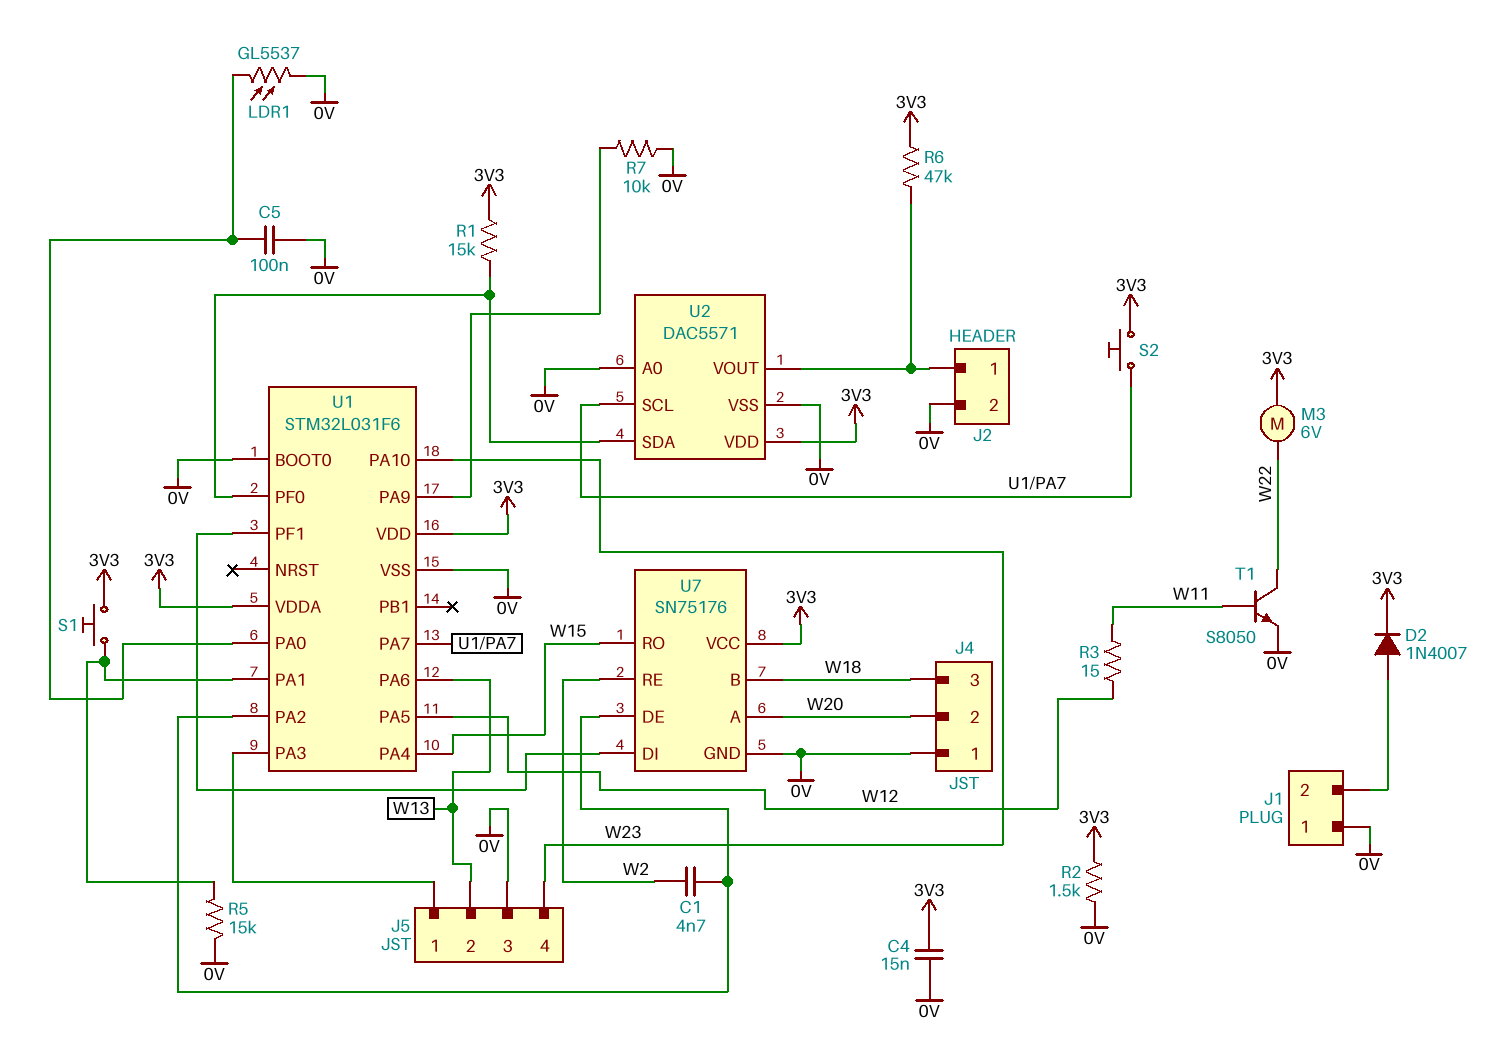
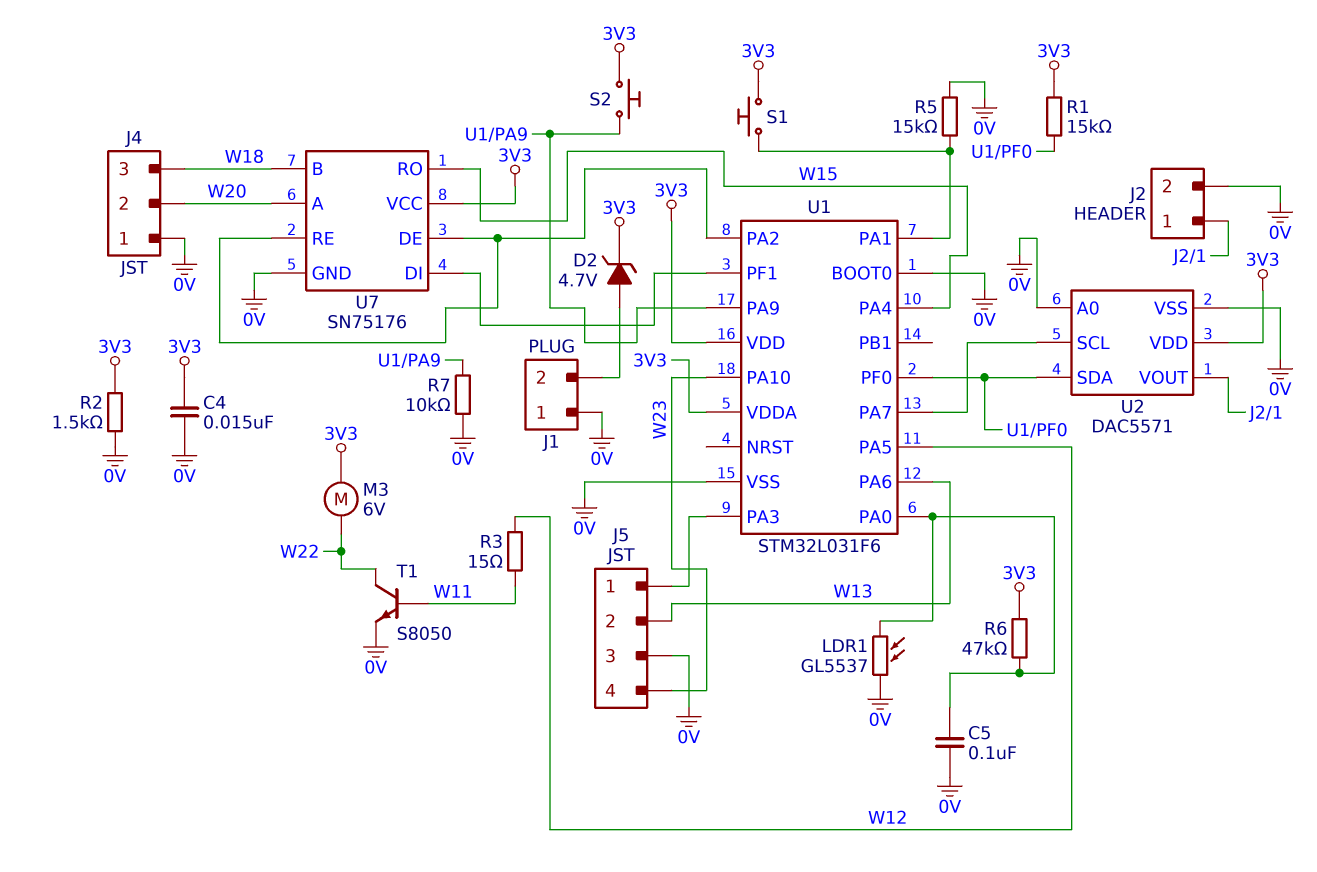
C1: 4.7nF (U1/PA2, W2) -> none
D2: diode 1N4007 (A J1/2, K 3V3) -> zener 4.7V (A J1/2, K 3V3)
R6: 47k (3V3, J2/1) -> 47k (3V3, U1/PA0)
S2: button (3V3, U1/PA7) -> button (3V3, U1/PA9)
U7 pin RE: W2 -> U1/PA2

